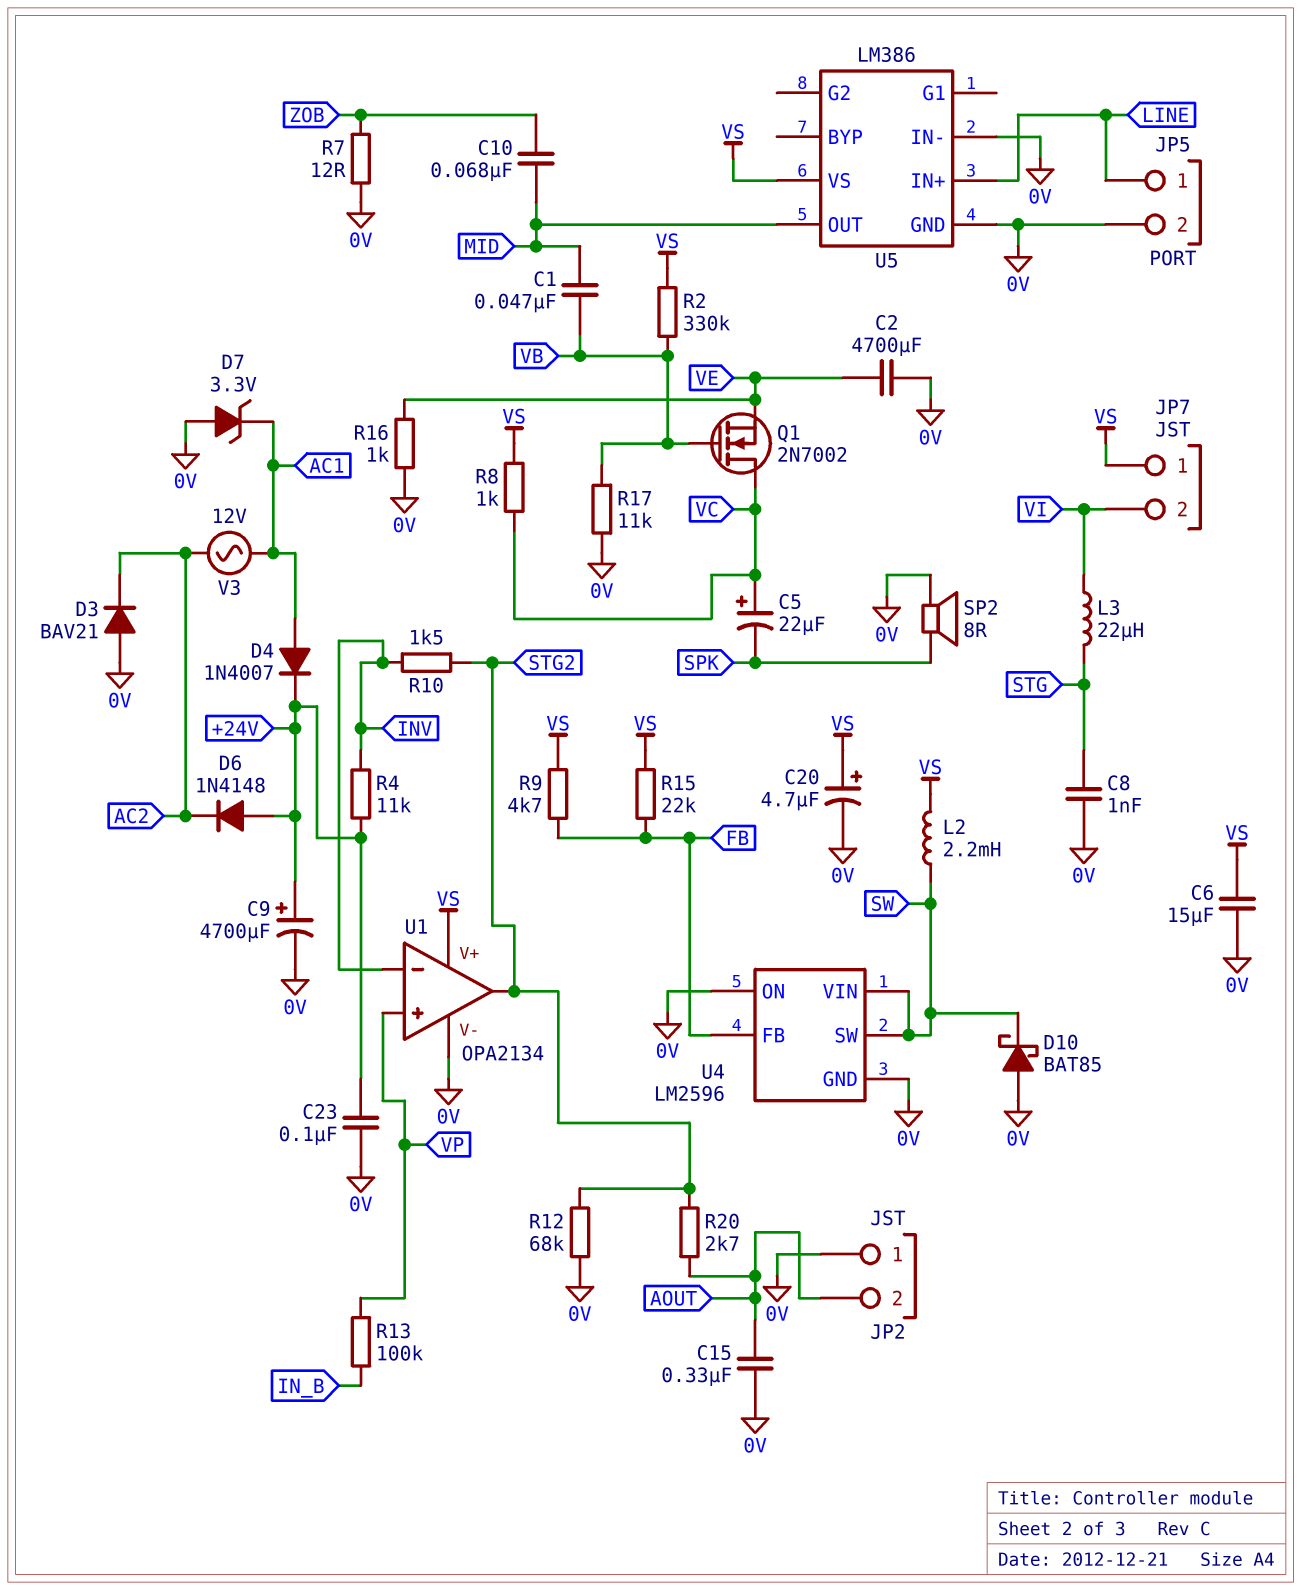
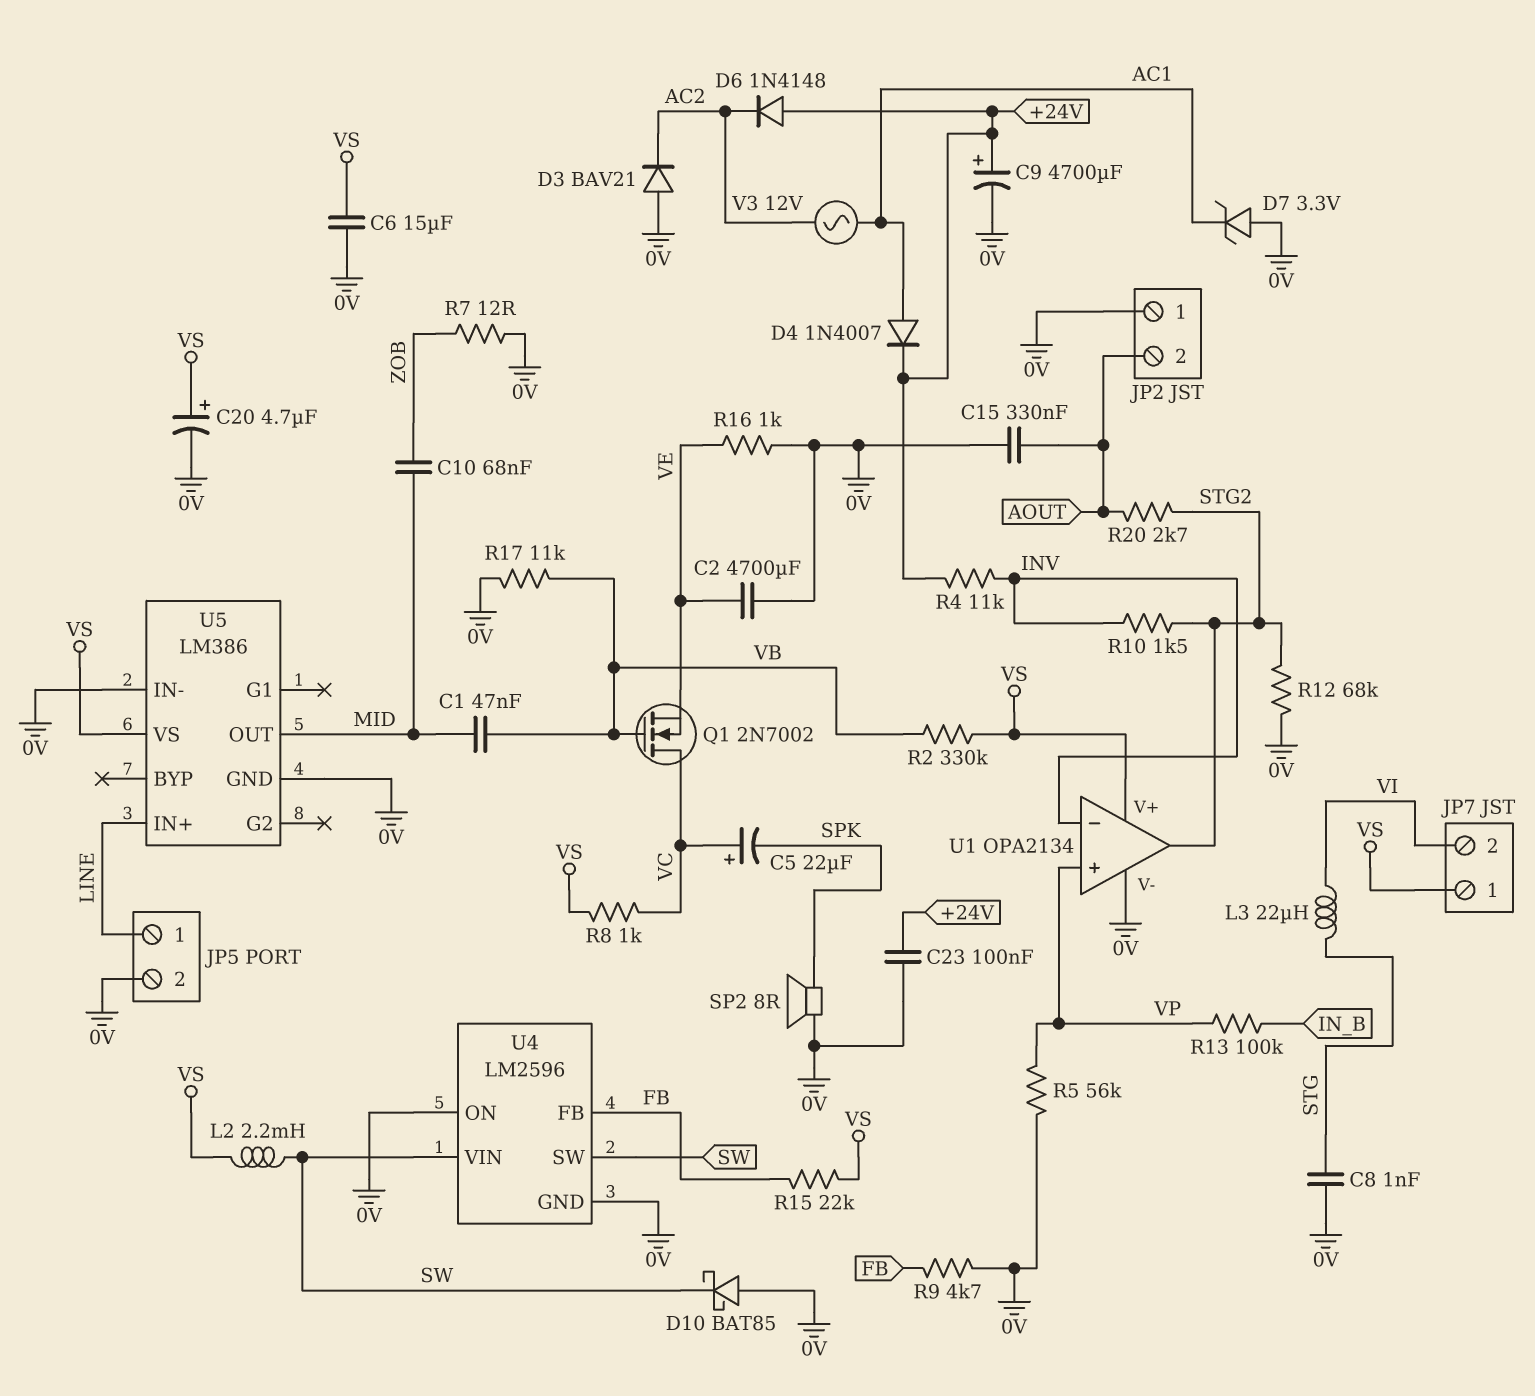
R5: none -> 56k (0V, VP)
R9: 4.7k (FB, VS) -> 4.7k (0V, FB)

